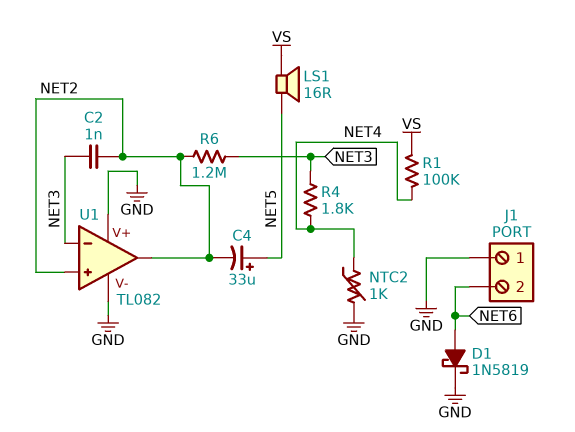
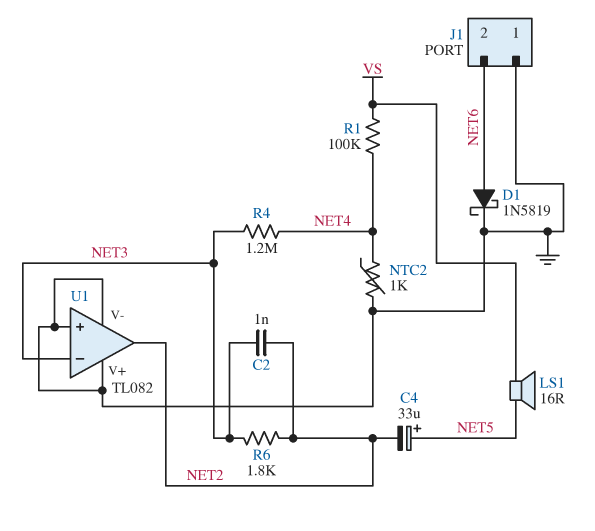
R4: 1.8k (NET3, NET4) -> 1.2M (NET3, NET4)
R6: 1.2M (NET2, NET3) -> 1.8k (NET2, NET3)
U1 pin in+: NET2 -> GND

